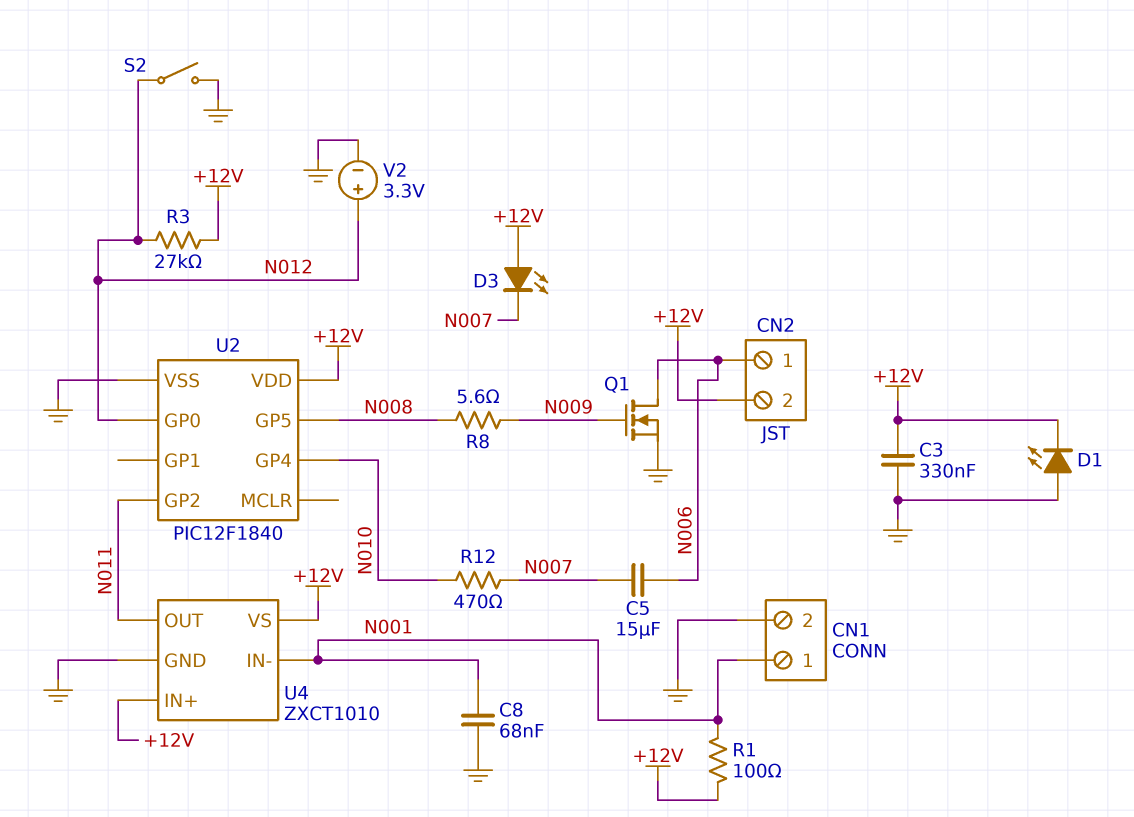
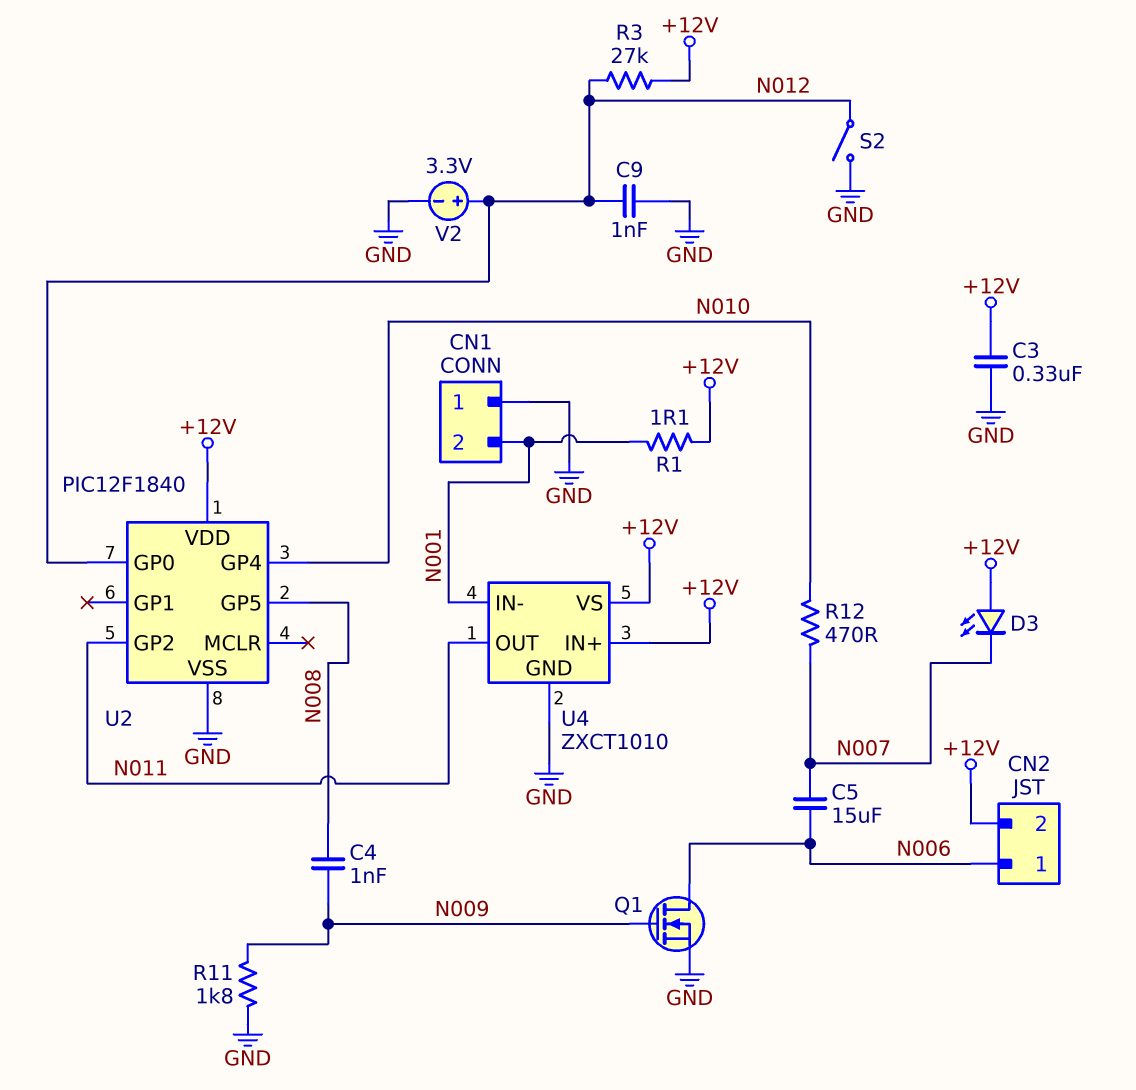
C4: none -> 1nF (N008, N009)
C8: 68nF (GND, N001) -> none
C9: none -> 1nF (GND, N012)
CN1 pin 1: N001 -> GND
CN1 pin 2: GND -> N001
D1: LED (A GND, K +12V) -> none
R1: 100 (+12V, N001) -> 1.1 (+12V, N001)
R8: 5.6 (N008, N009) -> none
R11: none -> 1.8k (GND, N009)

